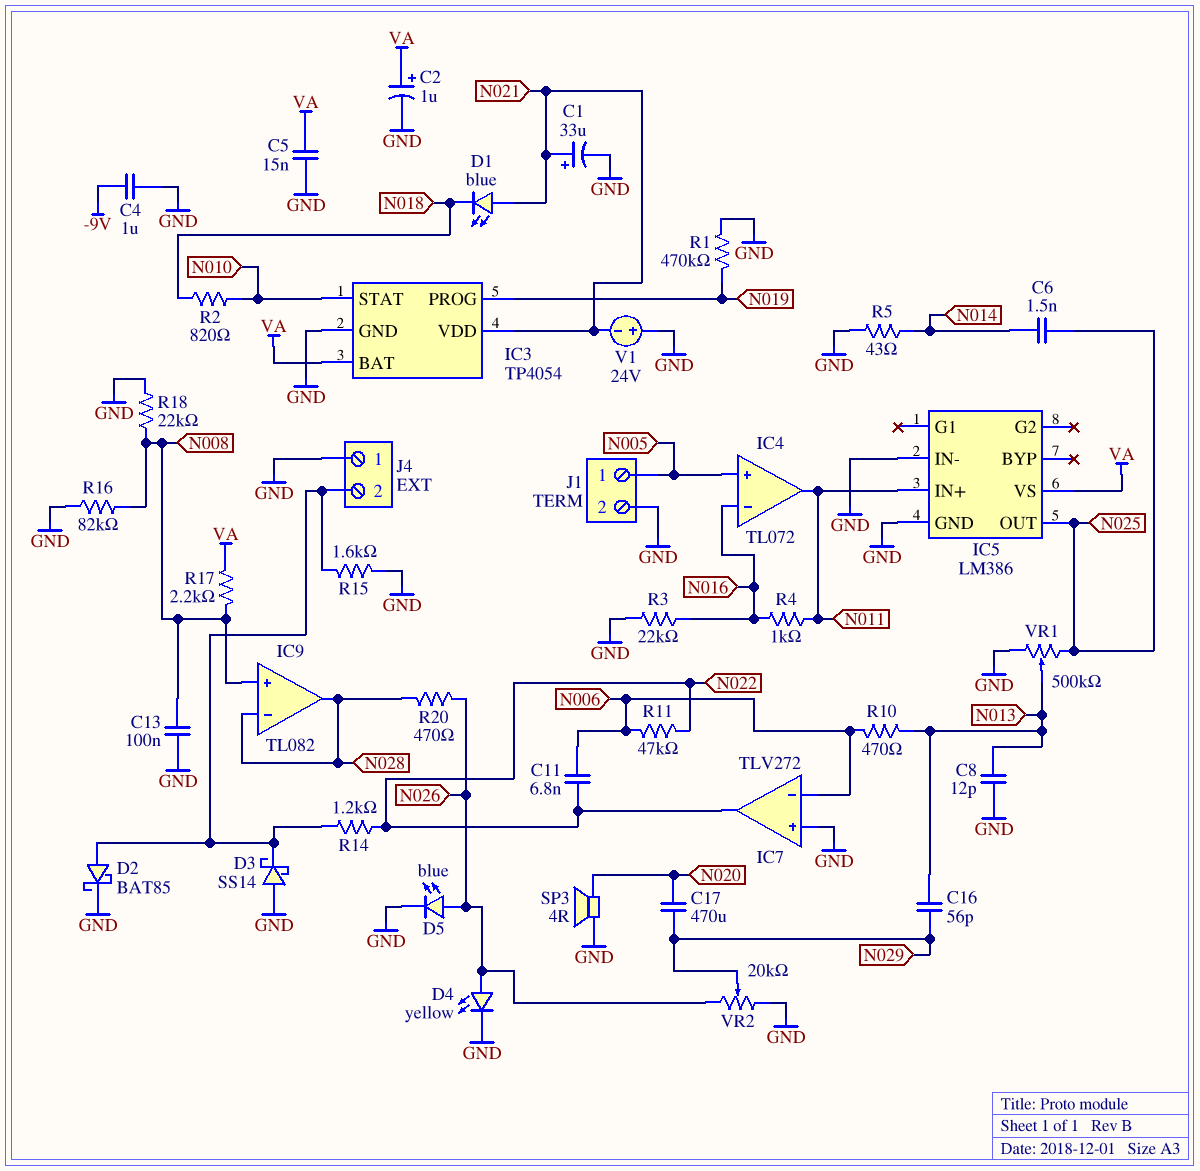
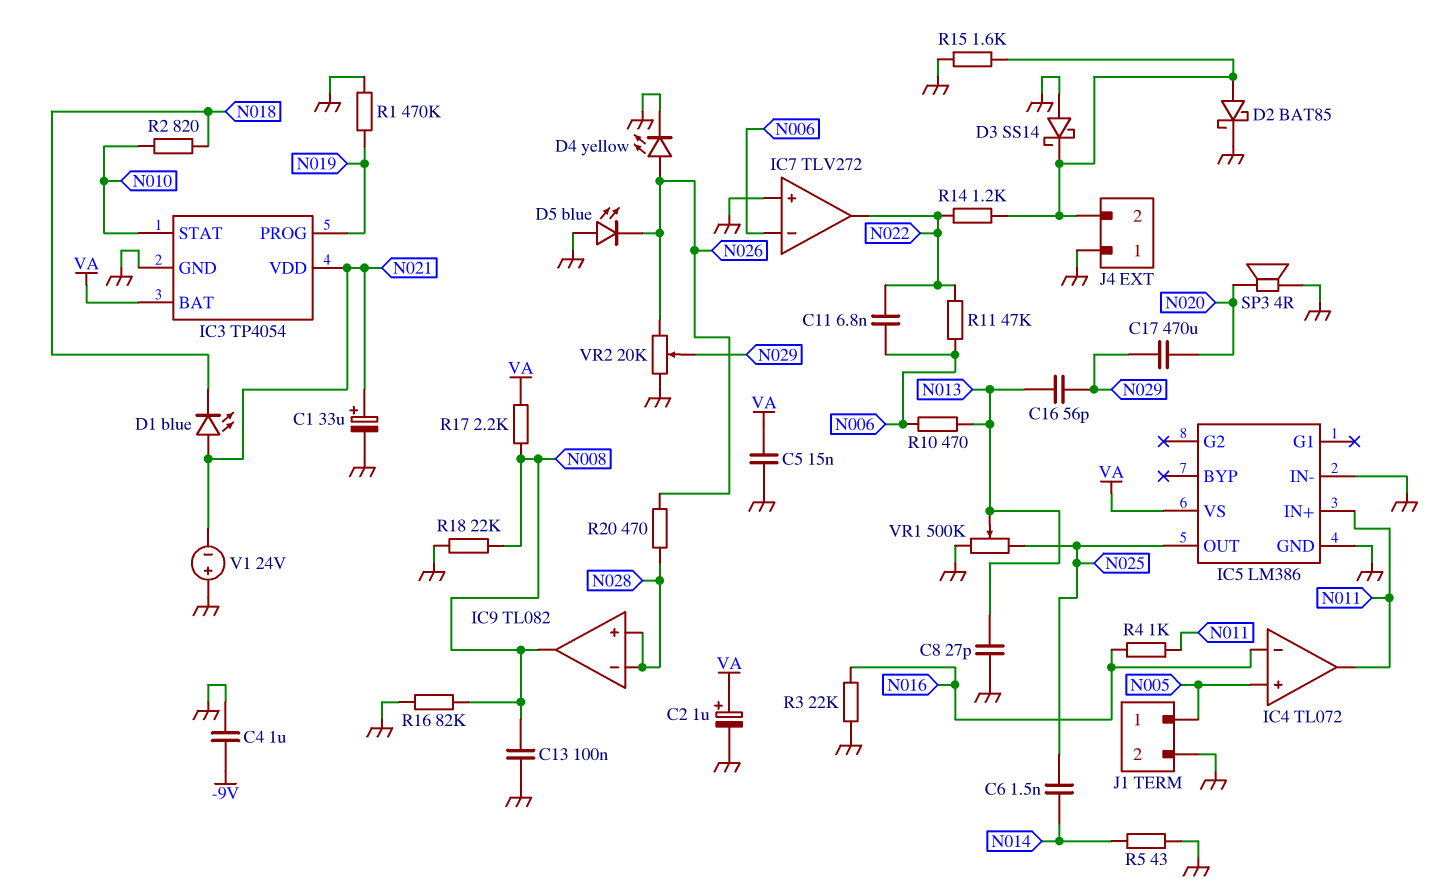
C8: 12pF (GND, N013) -> 27pF (GND, N013)
D5: LED blue (A N026, K GND) -> LED blue (A GND, K N026)
IC9 pin in+: N008 -> N028
IC9 pin out: N028 -> N008

